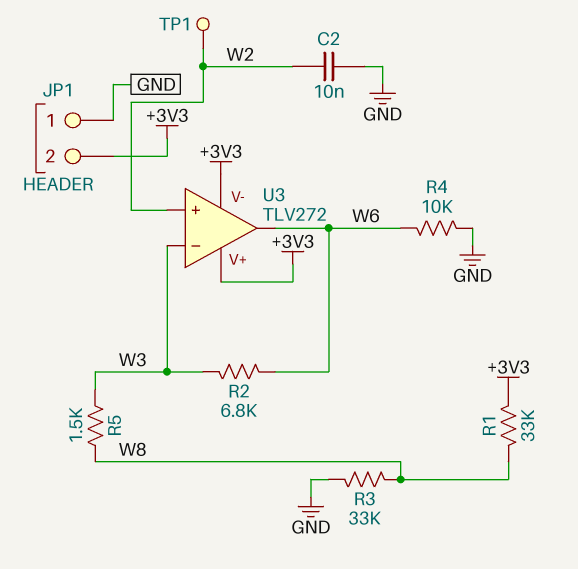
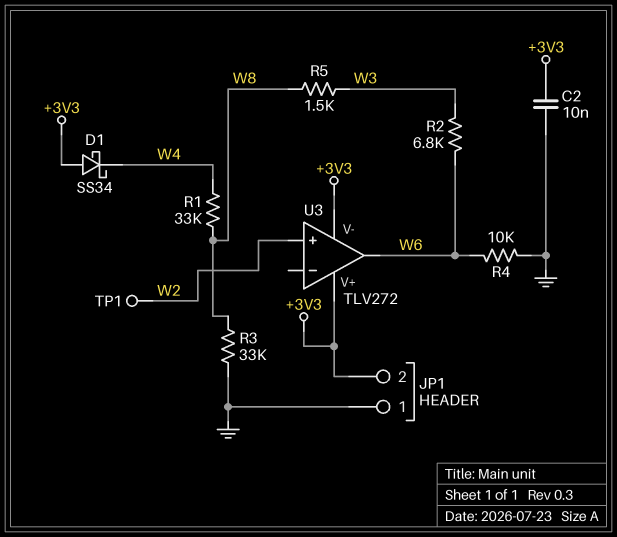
C2: 10nF (GND, W2) -> 10nF (+3V3, GND)
D1: none -> schottky SS34 (A +3V3, K W4)
R1: 33k (+3V3, W8) -> 33k (W4, W8)
U3 pin in-: W3 -> none

